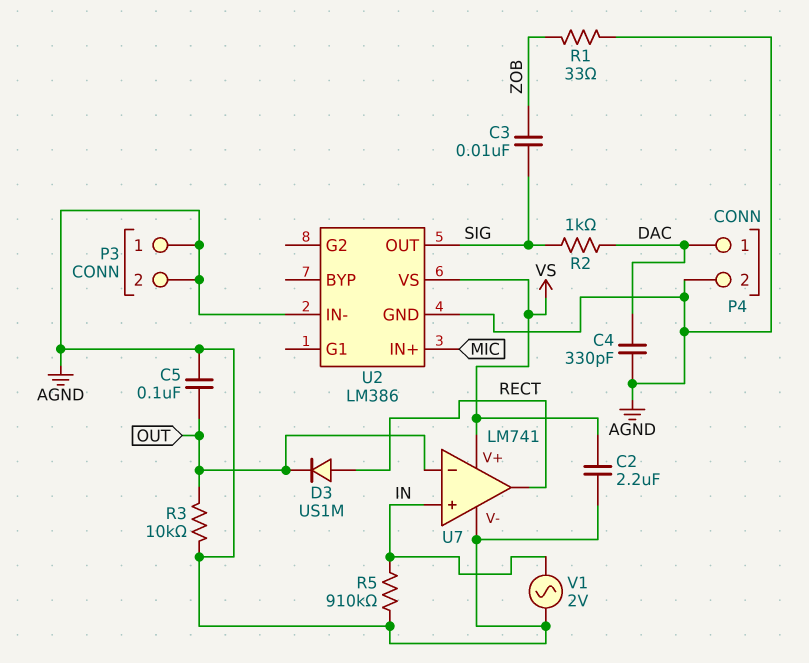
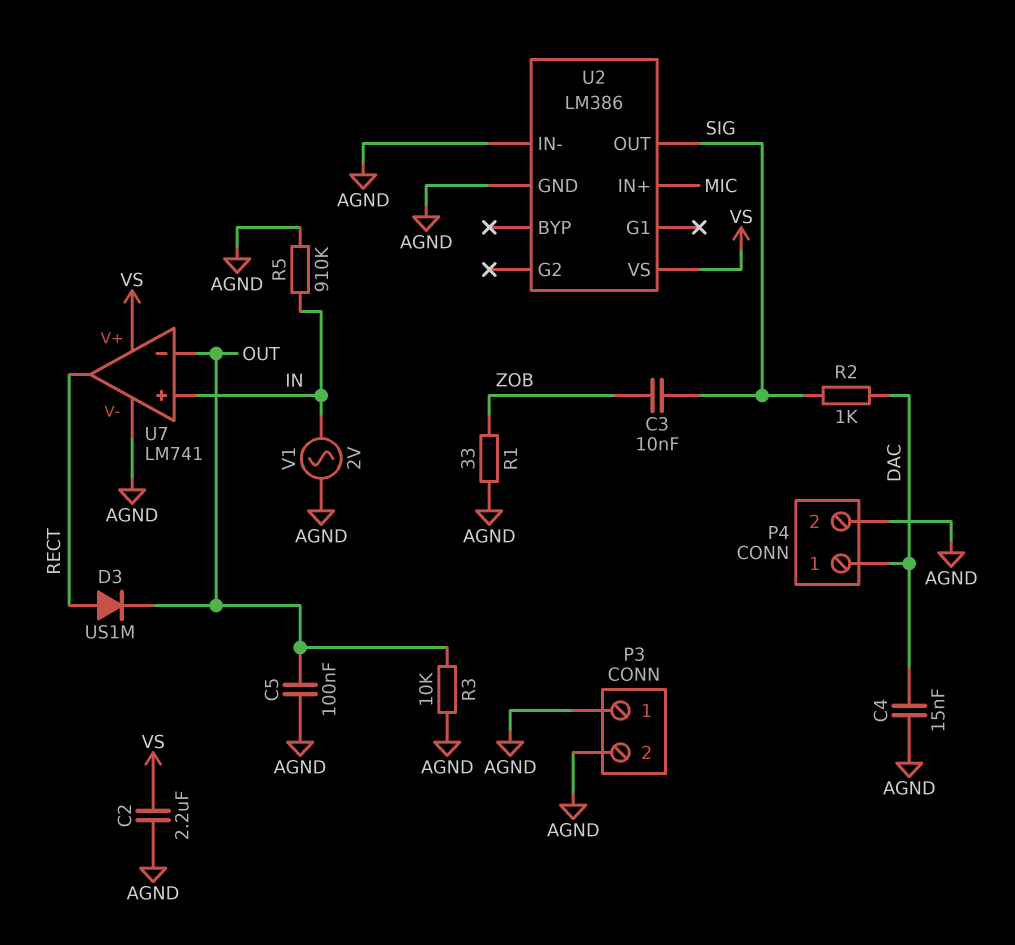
C4: 330pF (AGND, DAC) -> 15nF (AGND, DAC)

